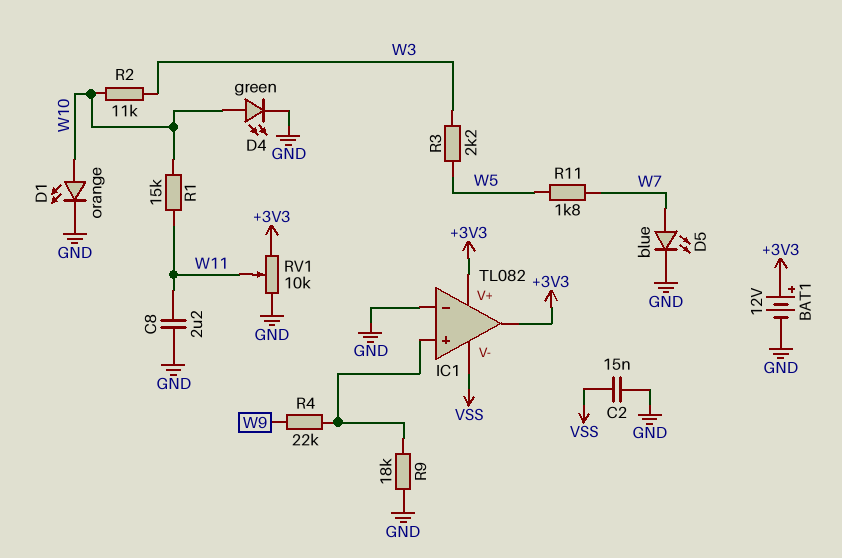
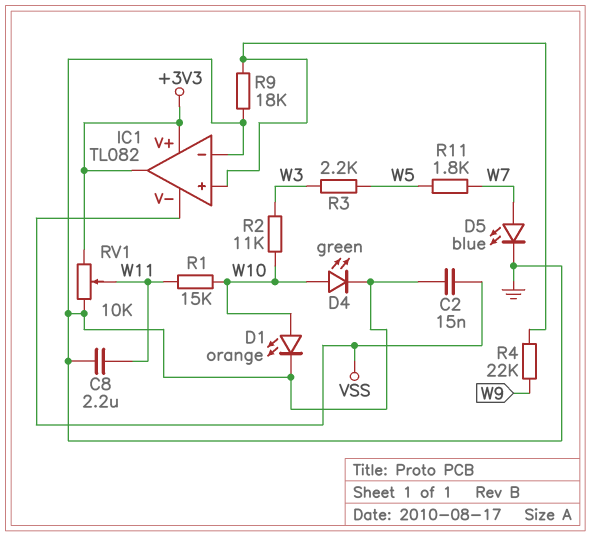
BAT1: 12V (plus +3V3, minus GND) -> none

